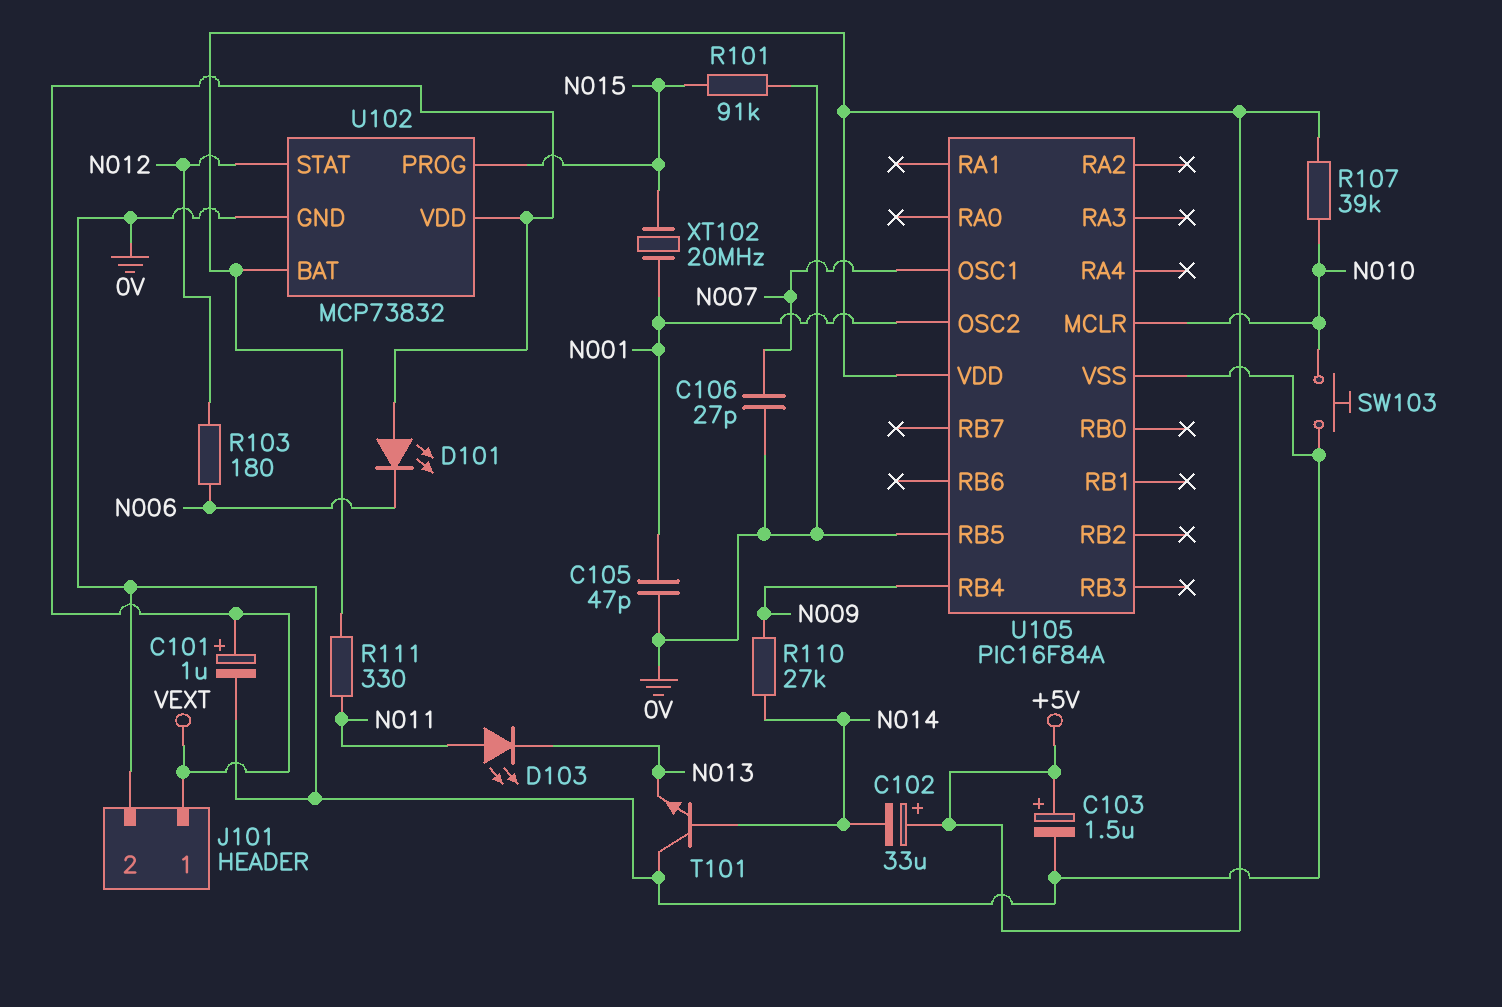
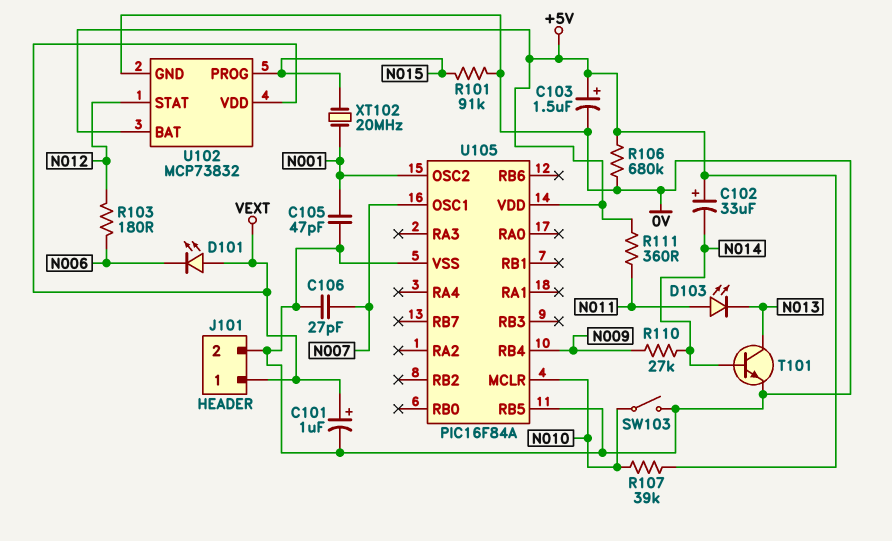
R106: none -> 680k (+5V, 0V)
R111: 330 (+5V, N011) -> 360 (+5V, N011)
SW103: button (0V, N010) -> switch (0V, N010)
T101: NPN (B N014, C 0V, E N013) -> NPN (B N014, C N013, E 0V)

